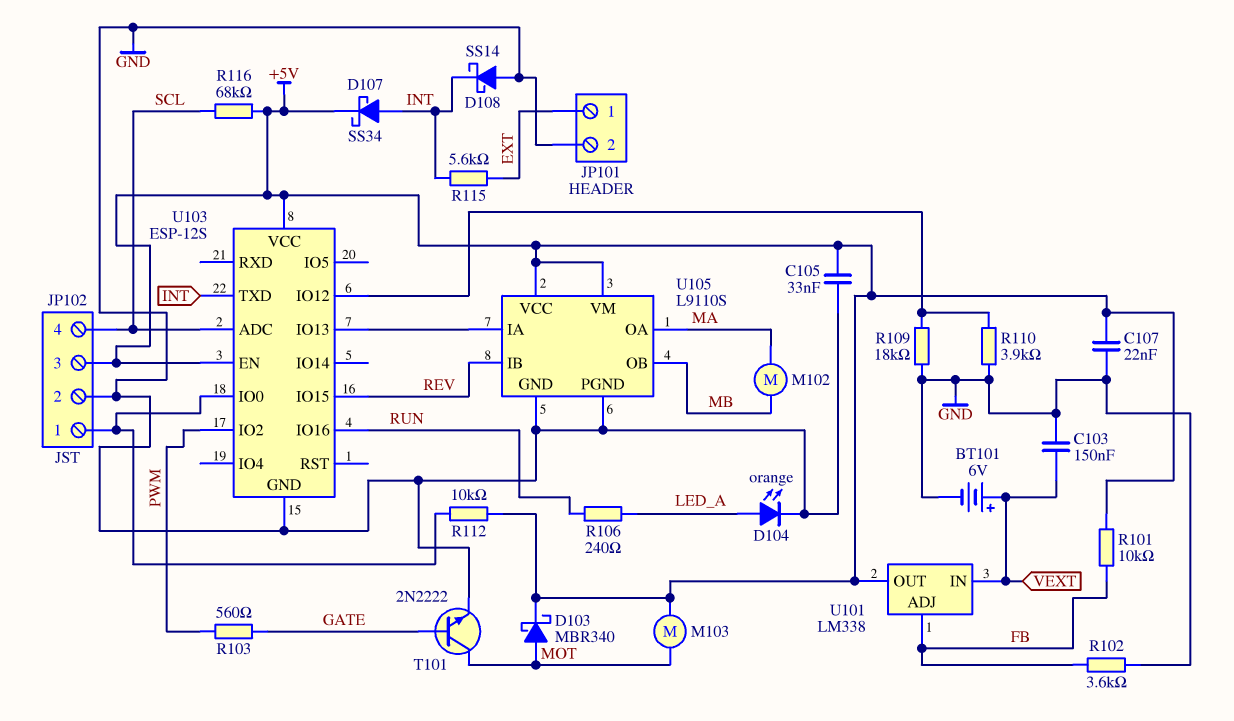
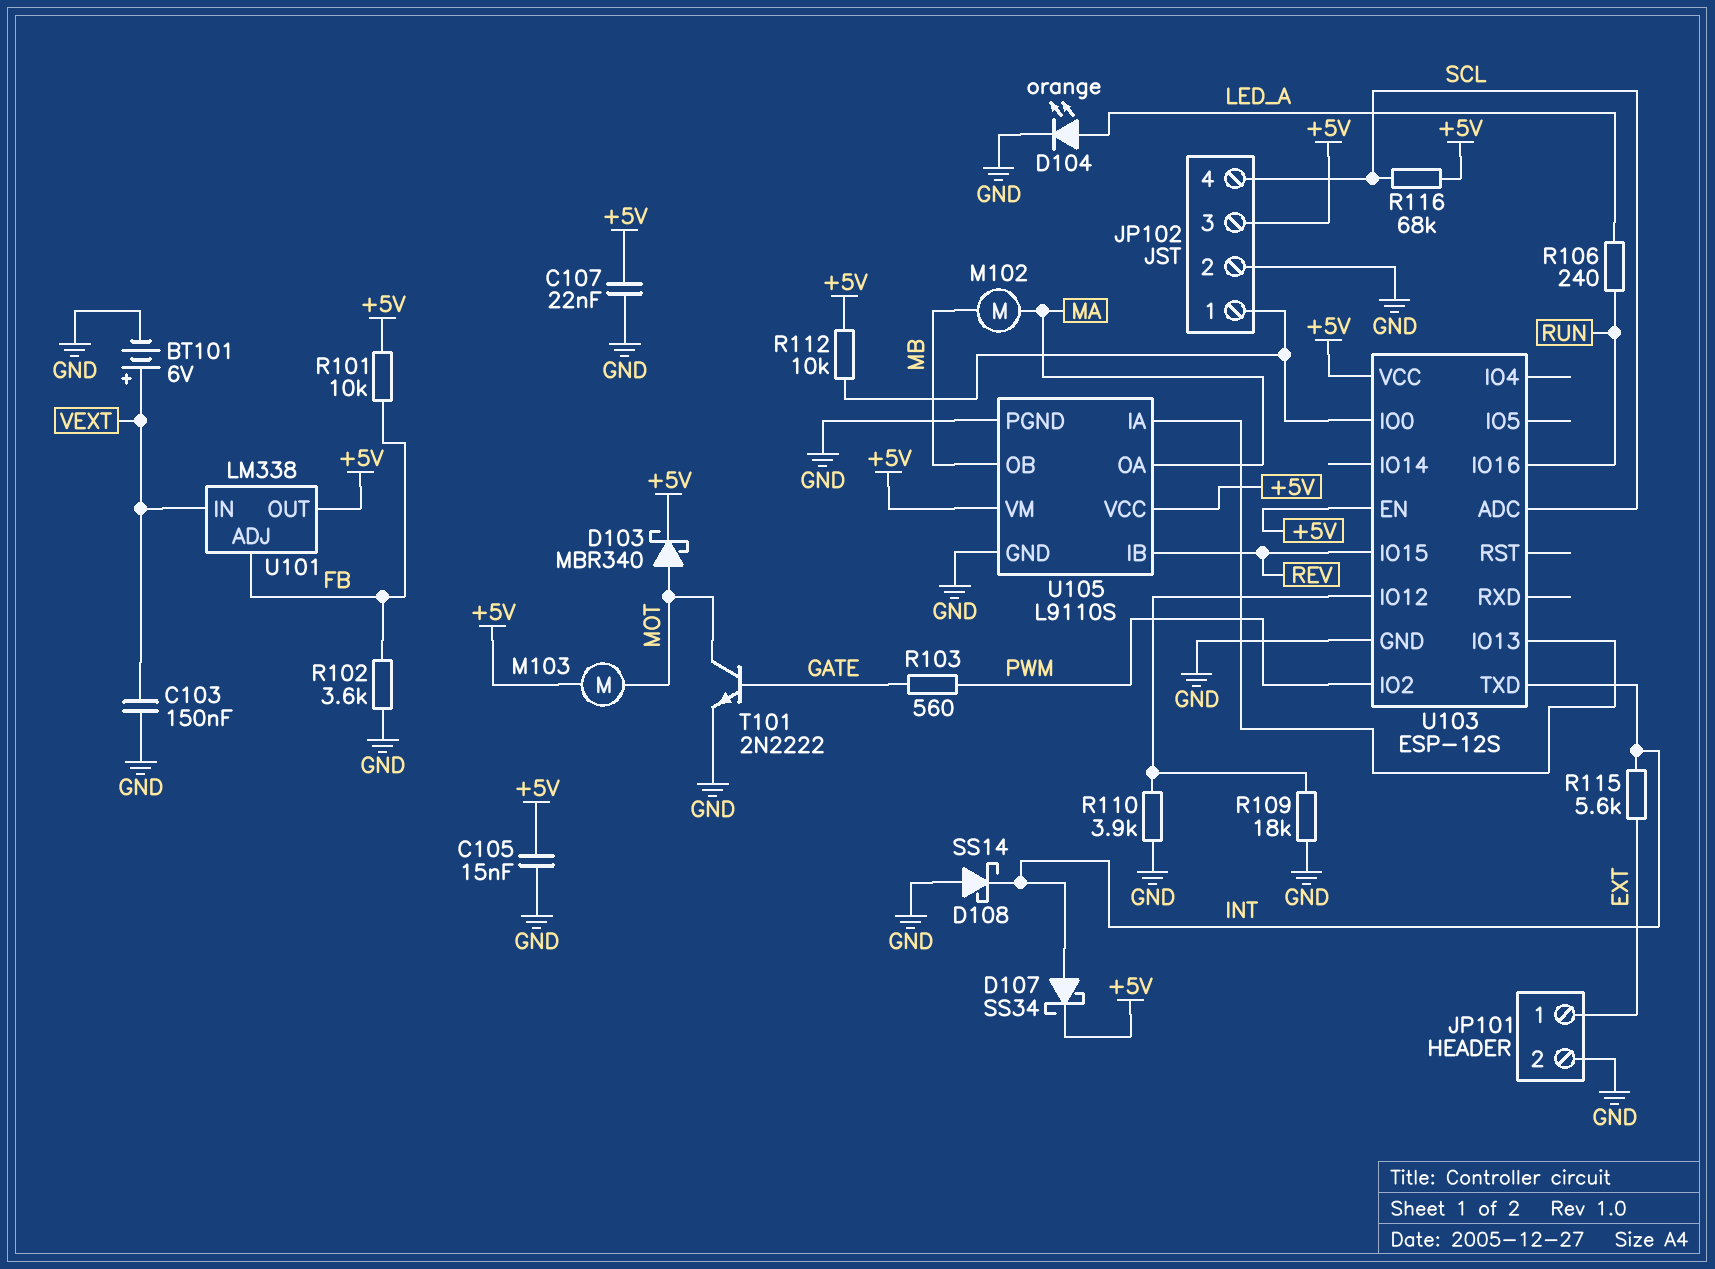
C105: 33nF (+5V, GND) -> 15nF (+5V, GND)

